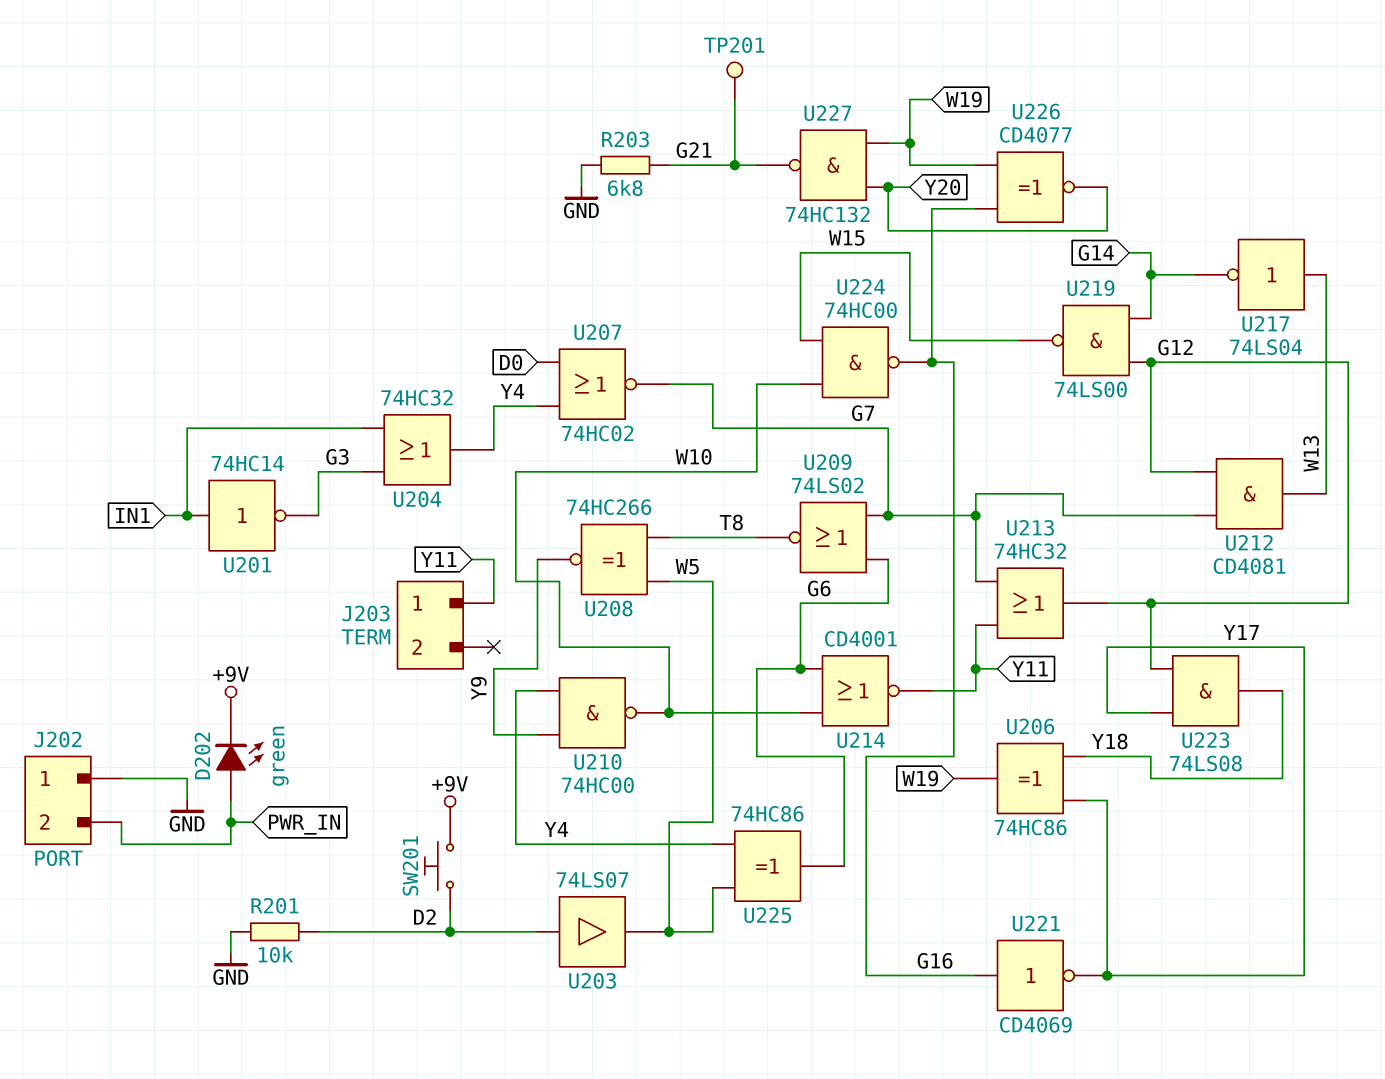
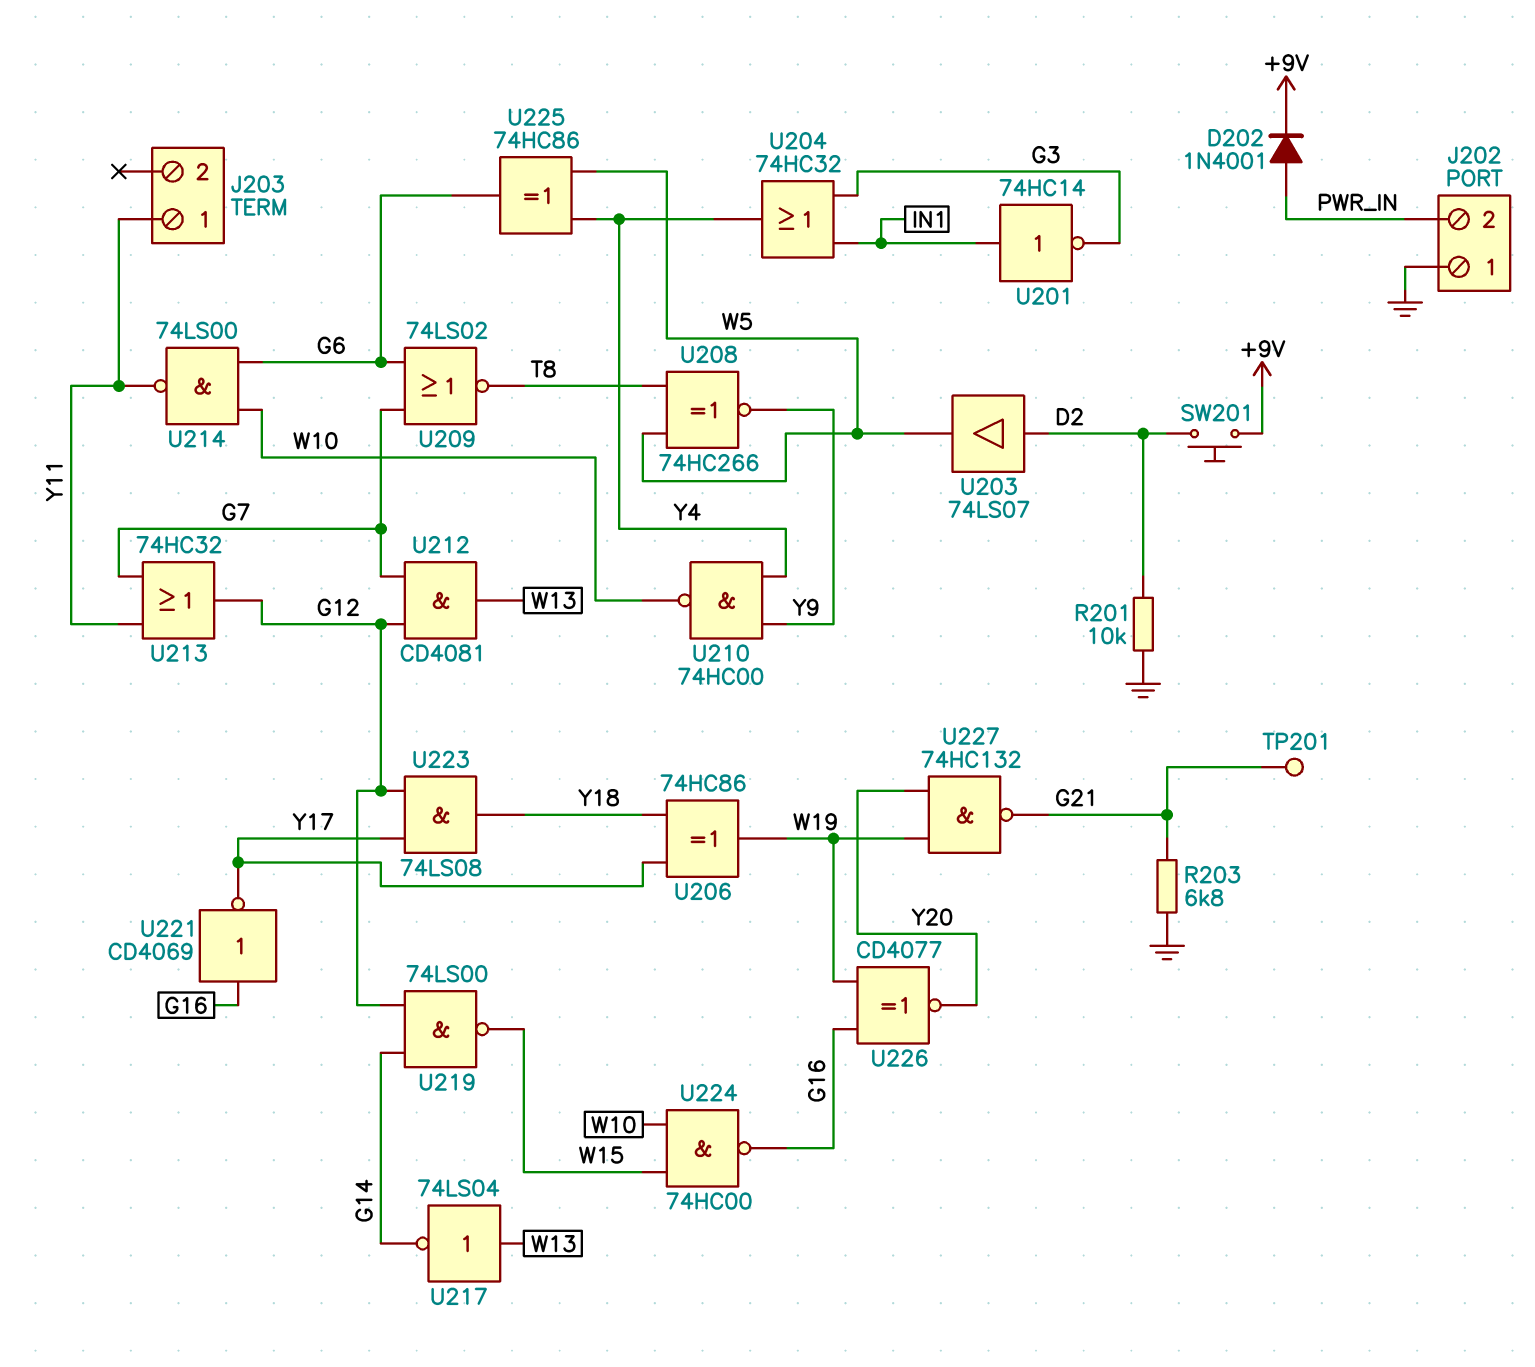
D202: LED green (A PWR_IN, K +9V) -> diode 1N4001 (A PWR_IN, K +9V)
U207: NOR 74HC02 (in D0, in Y4, out G7) -> none
U214: NOR CD4001 (in G6, in W10, out Y11) -> NAND 74LS00 (in G6, in W10, out Y11)

